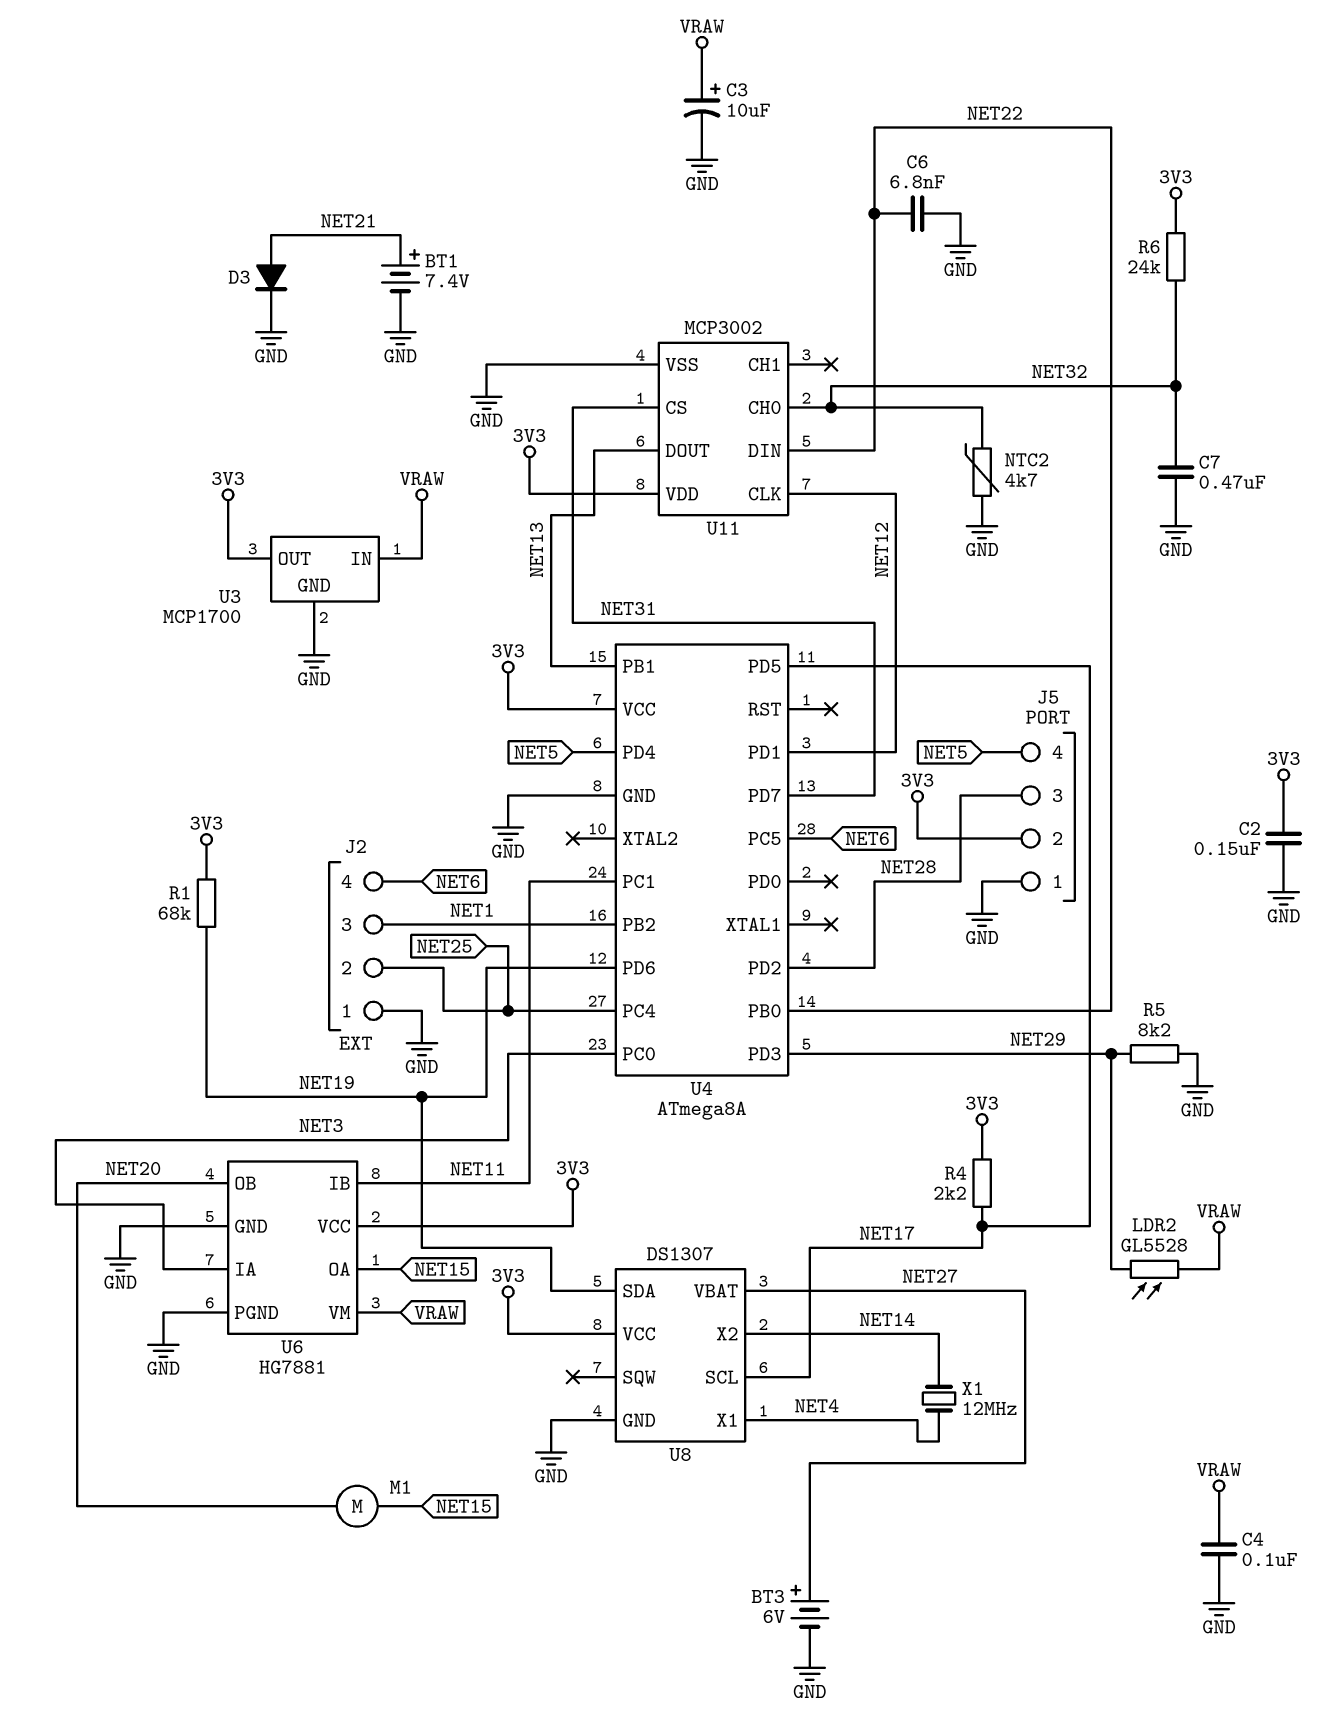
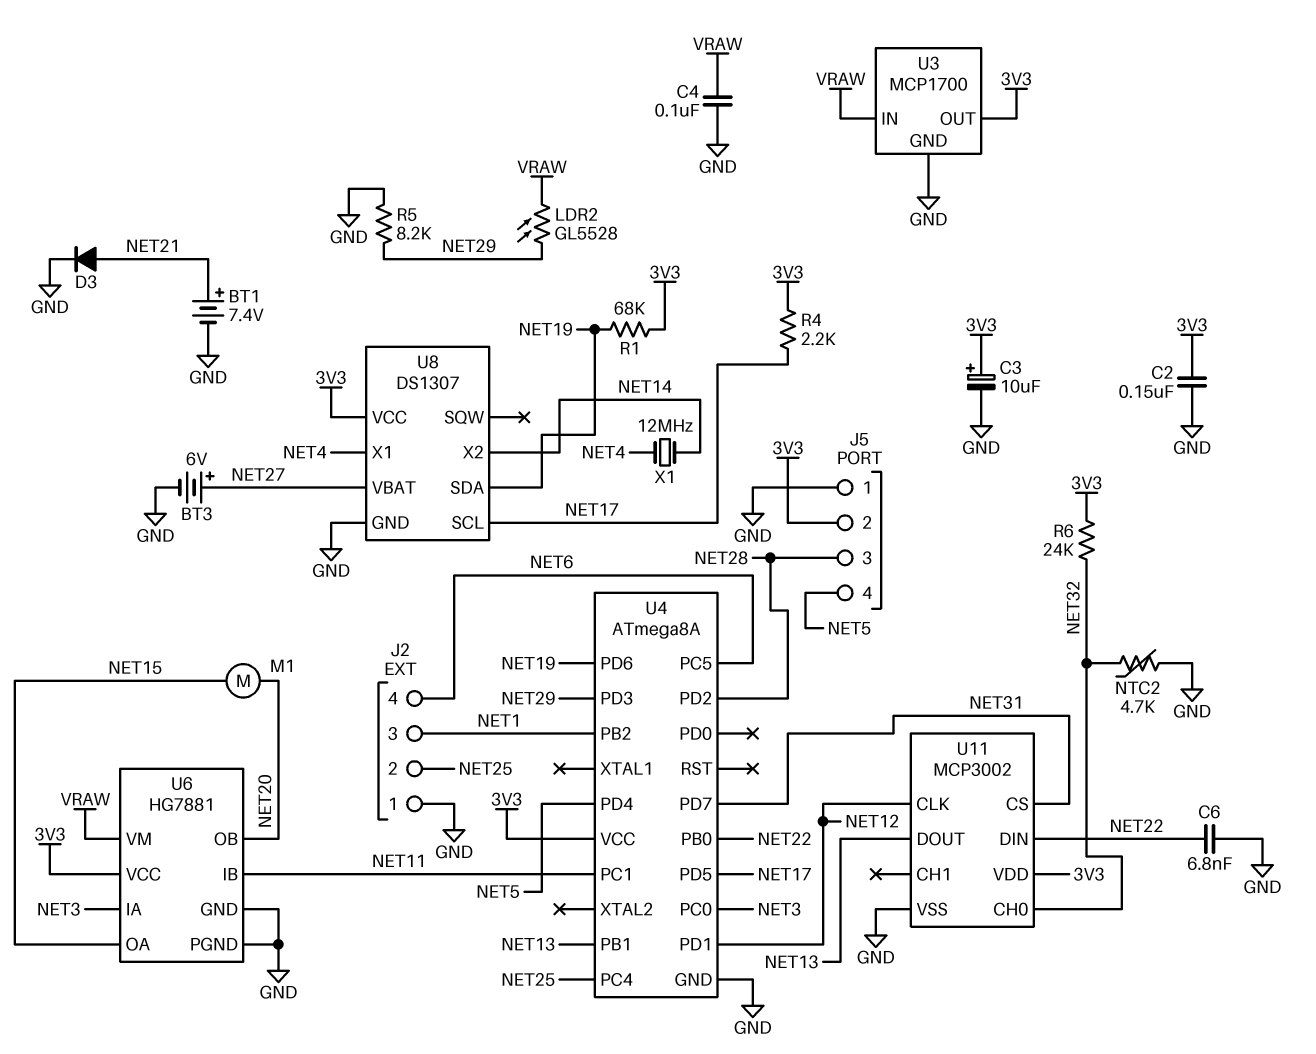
C3: 10uF (plus VRAW, minus GND) -> 10uF (plus 3V3, minus GND)
C7: 470nF (GND, NET32) -> none

